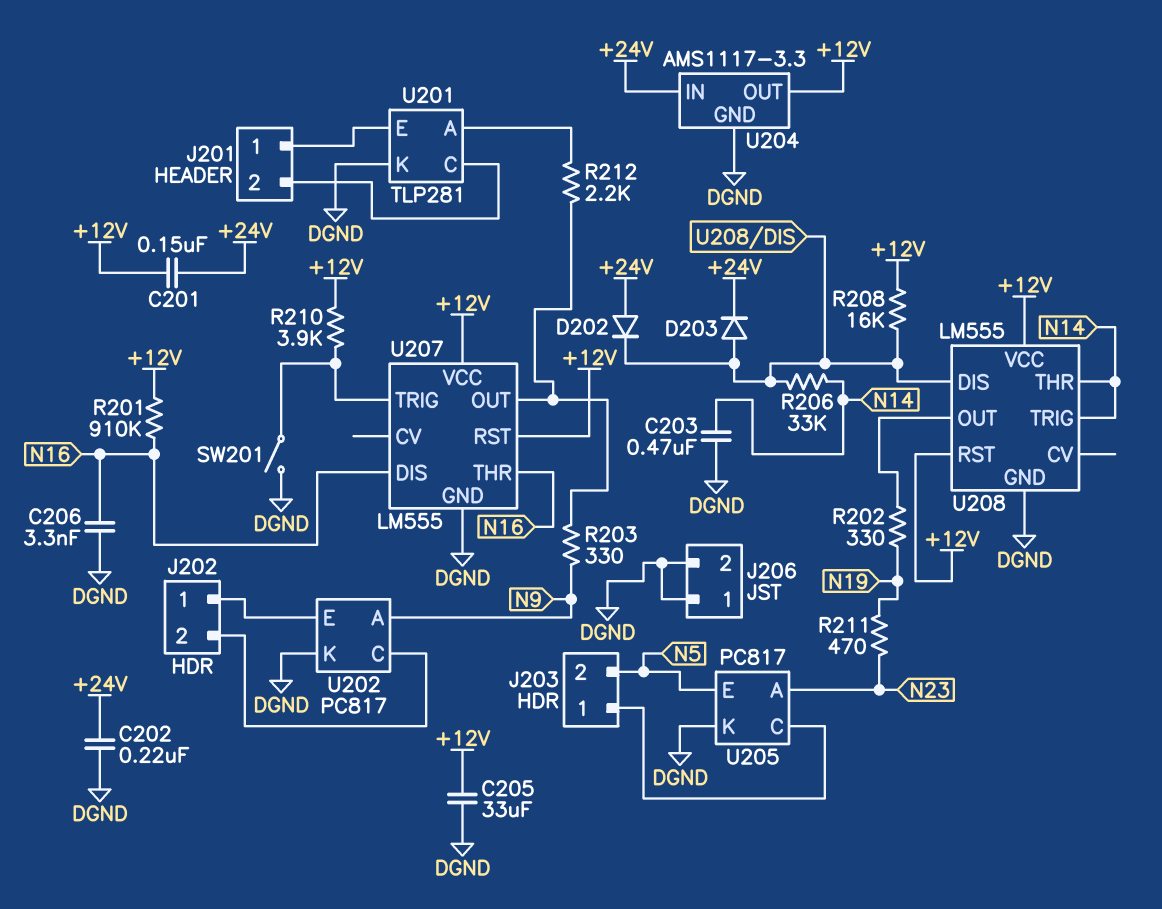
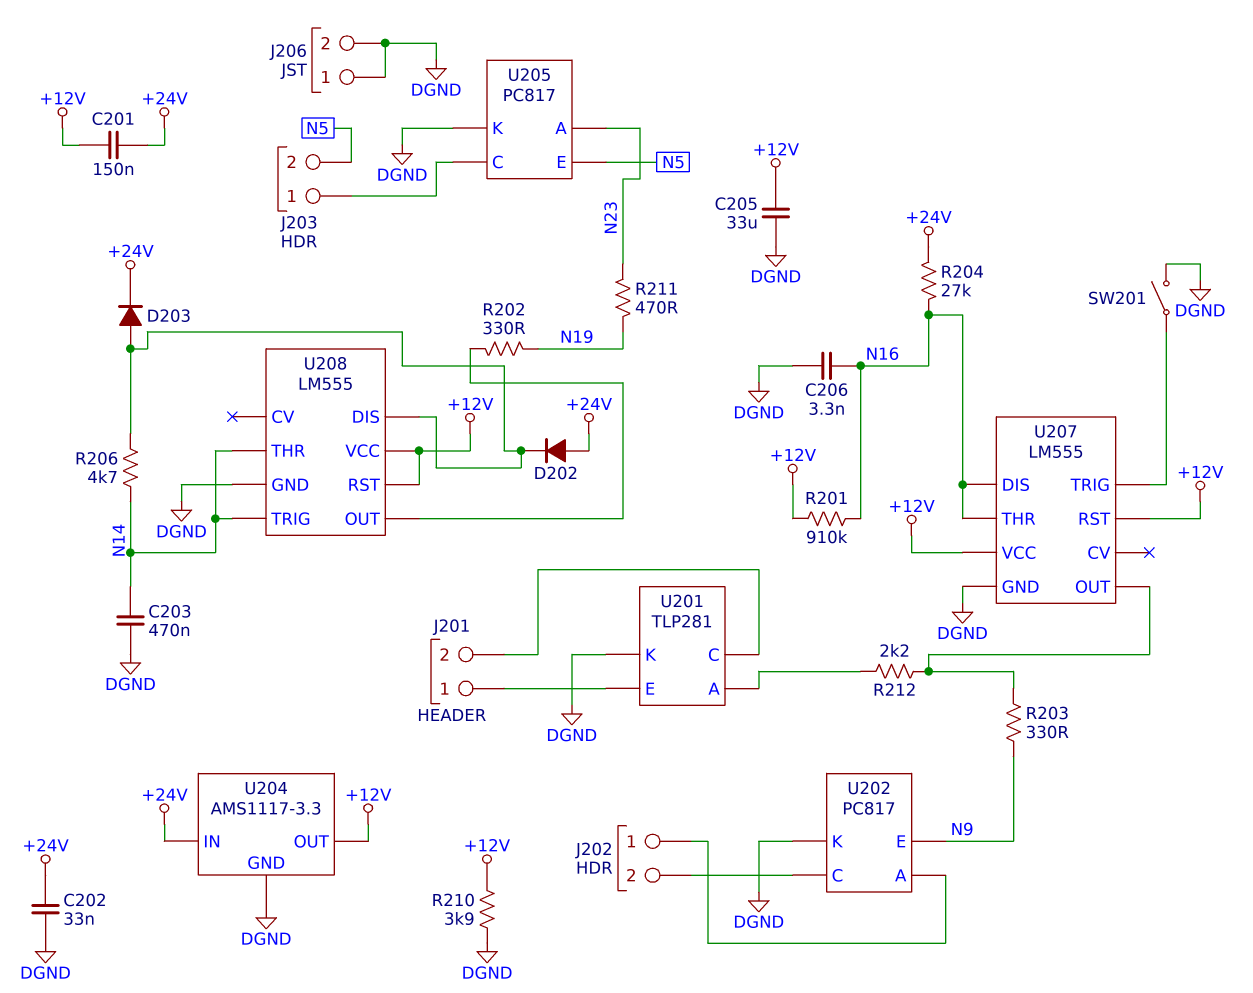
C202: 220nF (+24V, DGND) -> 33nF (+24V, DGND)
R204: none -> 27k (+24V, N16)
R206: 33k (N14, U208/DIS) -> 4.7k (N14, U208/DIS)
R208: 16k (+12V, U208/DIS) -> none
R210: 3.9k (+12V, U207/TRIG) -> 3.9k (+12V, DGND)
U202 pin A: N9 -> J202/1
U202 pin E: J202/1 -> N9

